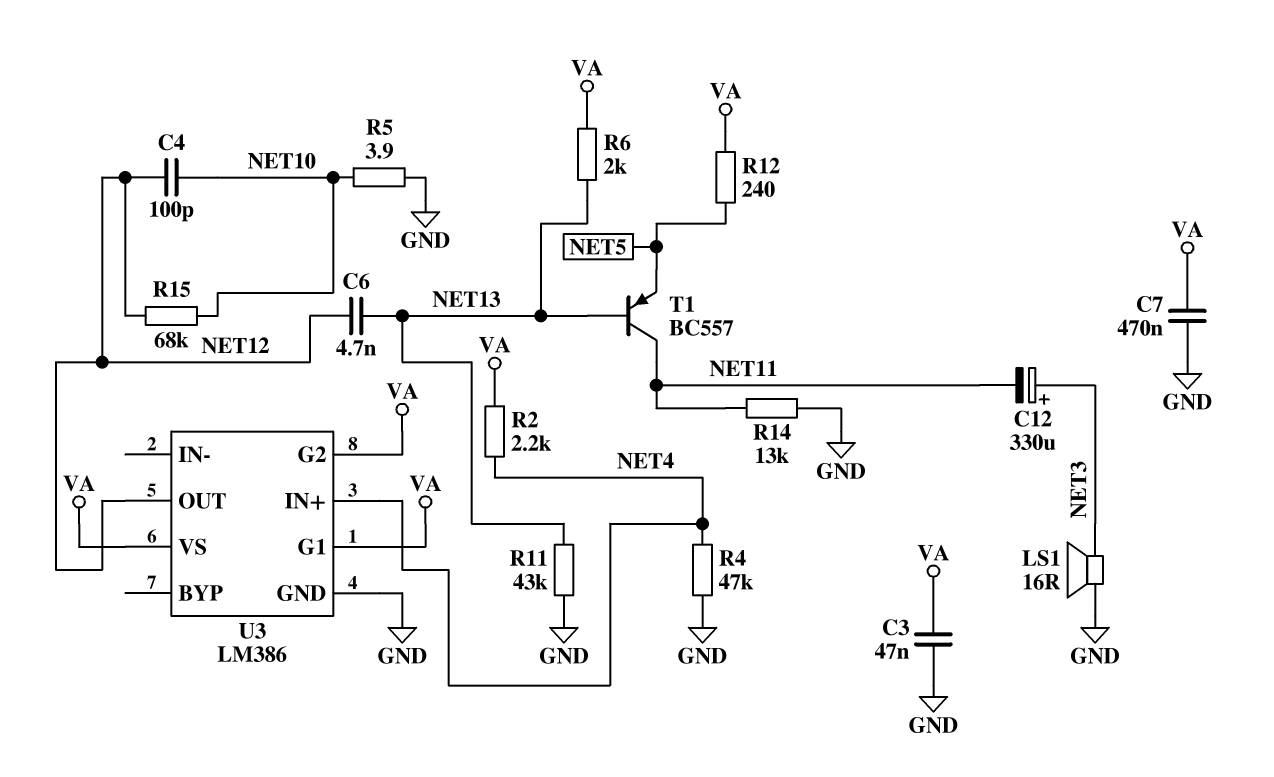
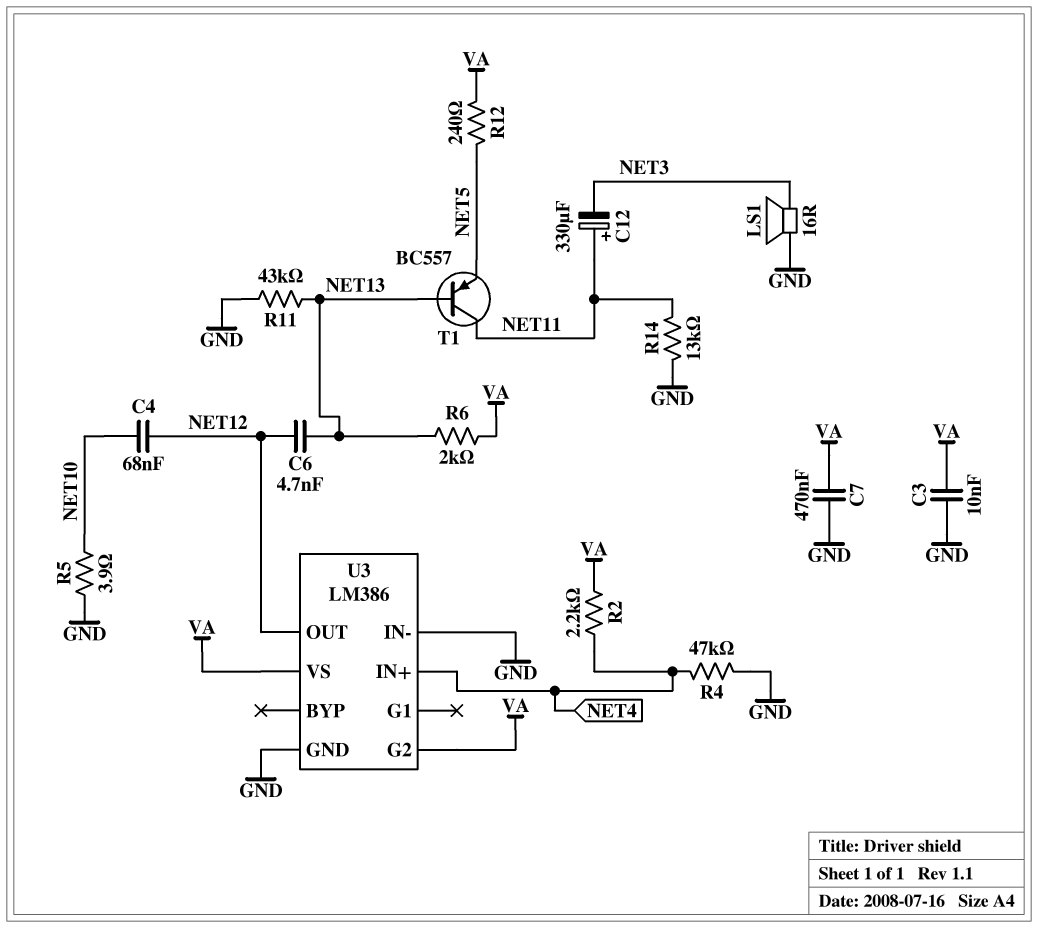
C3: 47nF (GND, VA) -> 10nF (GND, VA)
C4: 100pF (NET10, NET12) -> 68nF (NET10, NET12)
C12: 330uF (plus NET3, minus NET11) -> 330uF (plus NET11, minus NET3)
R15: 68k (NET10, NET12) -> none
U3 pin G1: VA -> none
U3 pin IN-: none -> GND

